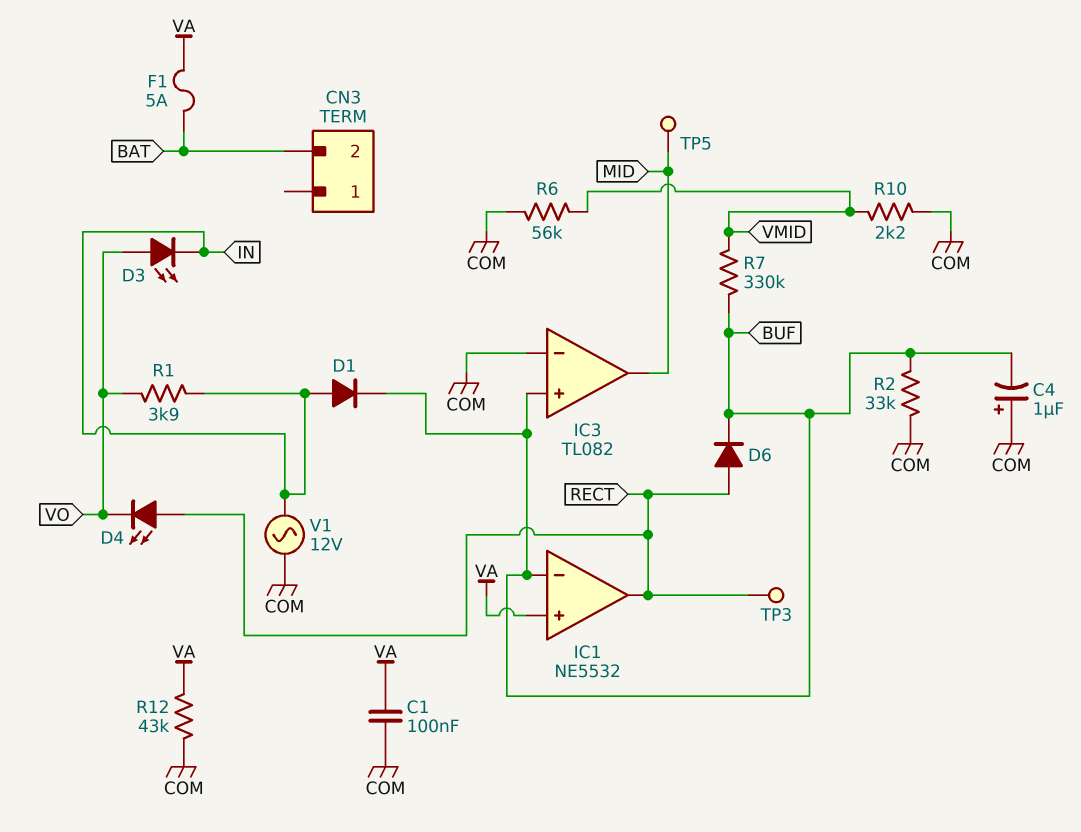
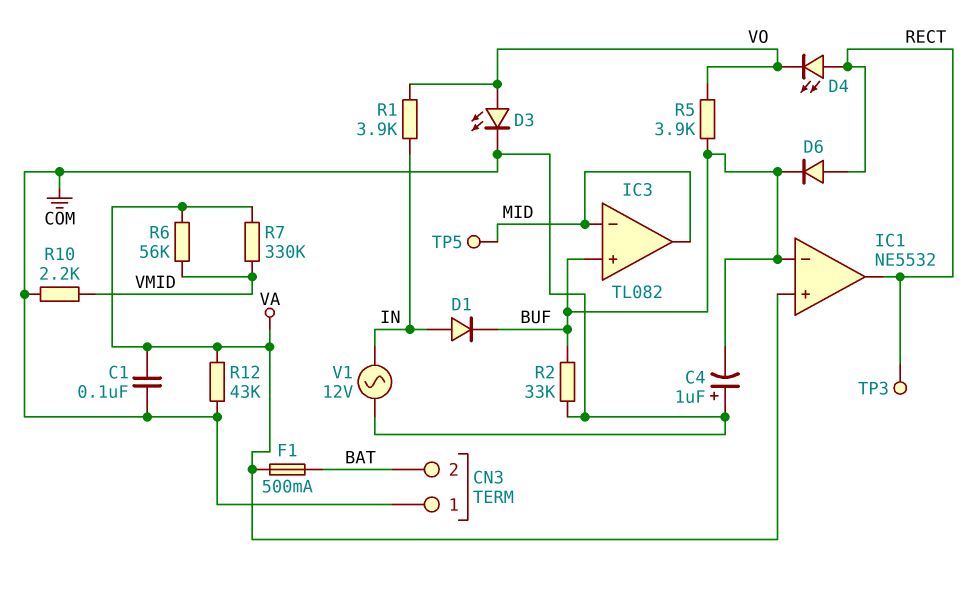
CN3 pin 1: none -> COM
D3: LED (A VO, K IN) -> LED (A VO, K COM)
F1: 5A (BAT, VA) -> 500mA (BAT, VA)
IC3 pin in-: COM -> MID
R5: none -> 3.9k (BUF, VO)
R6: 56k (COM, VMID) -> 56k (VA, VMID)
R7: 330k (BUF, VMID) -> 330k (VA, VMID)

